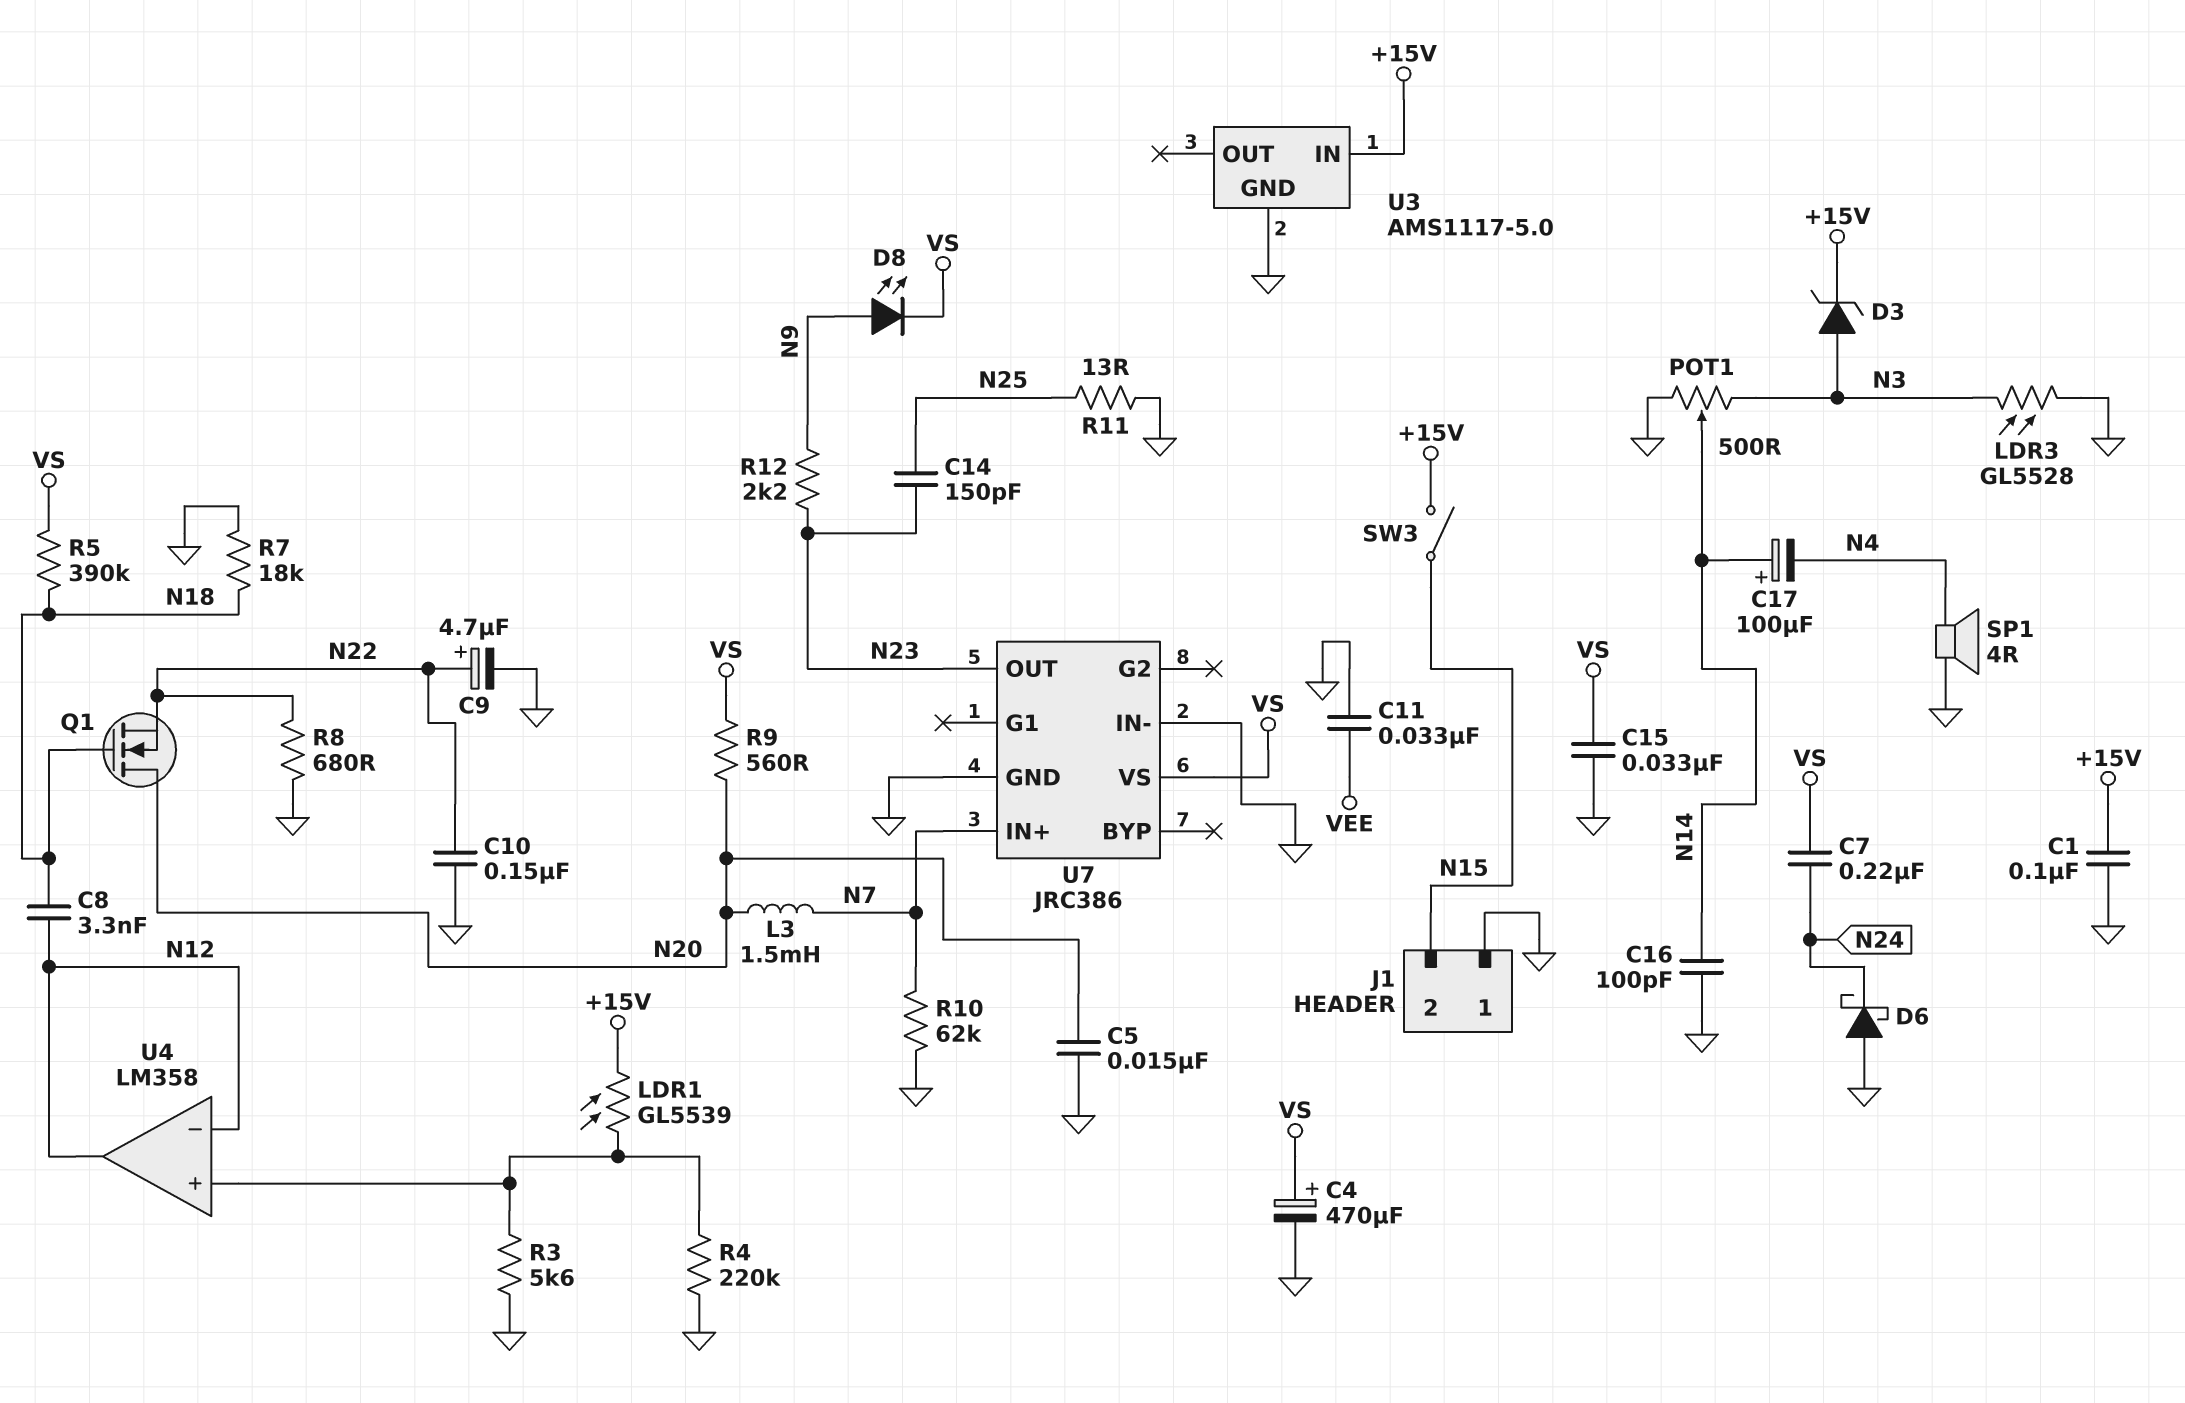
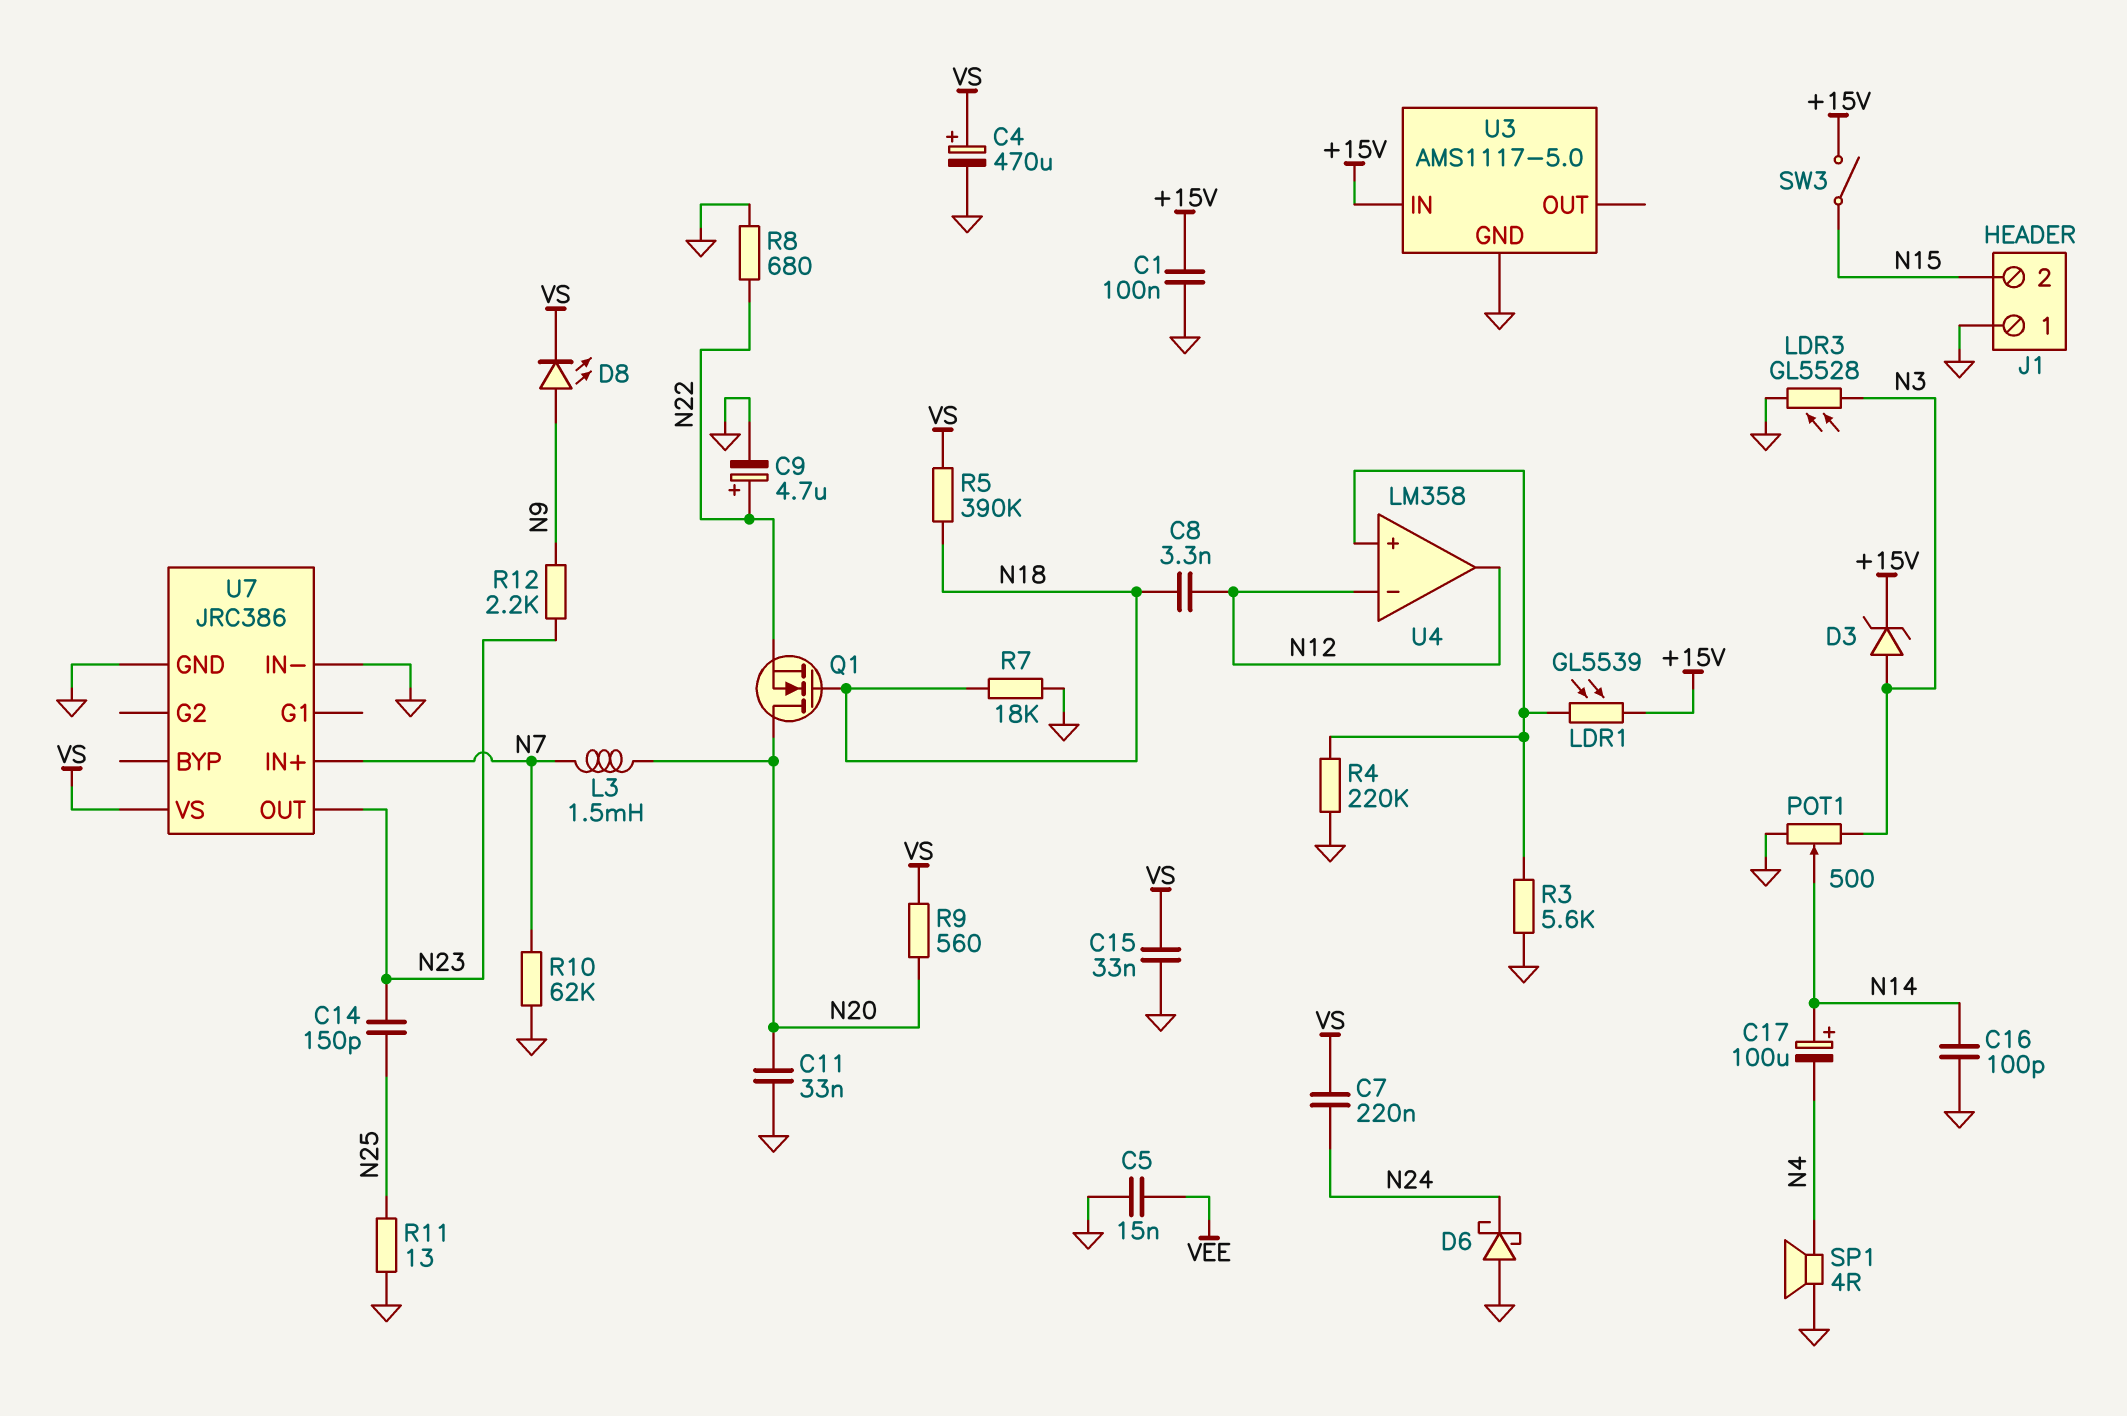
C5: 15nF (GND, N20) -> 15nF (GND, VEE)
C10: 150nF (GND, N22) -> none
C11: 33nF (GND, VEE) -> 33nF (GND, N20)

